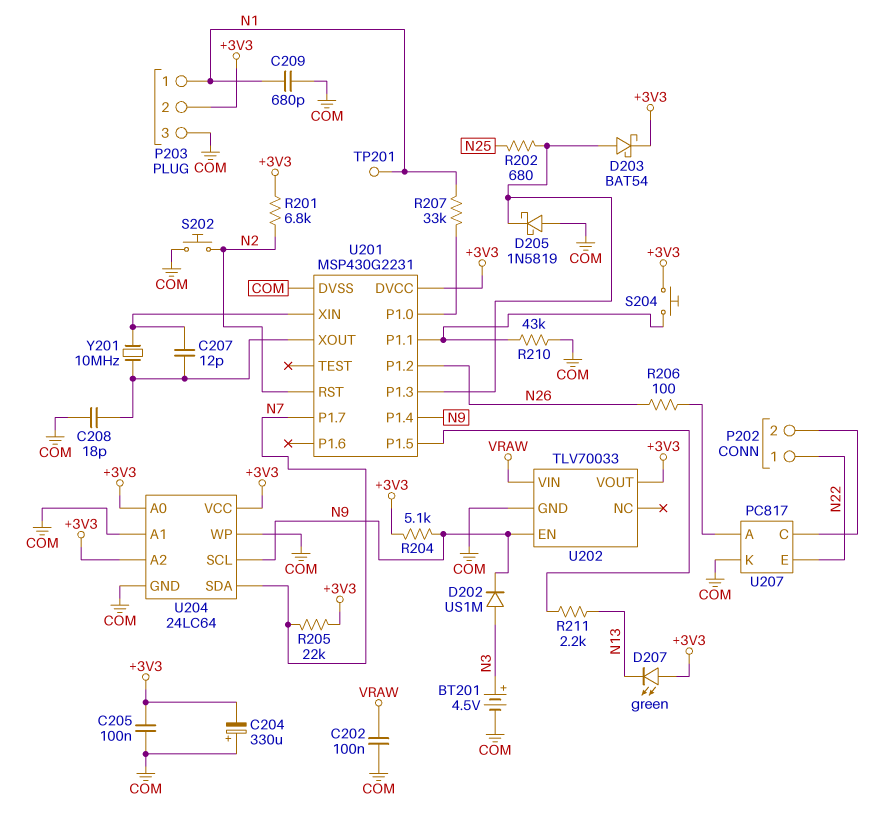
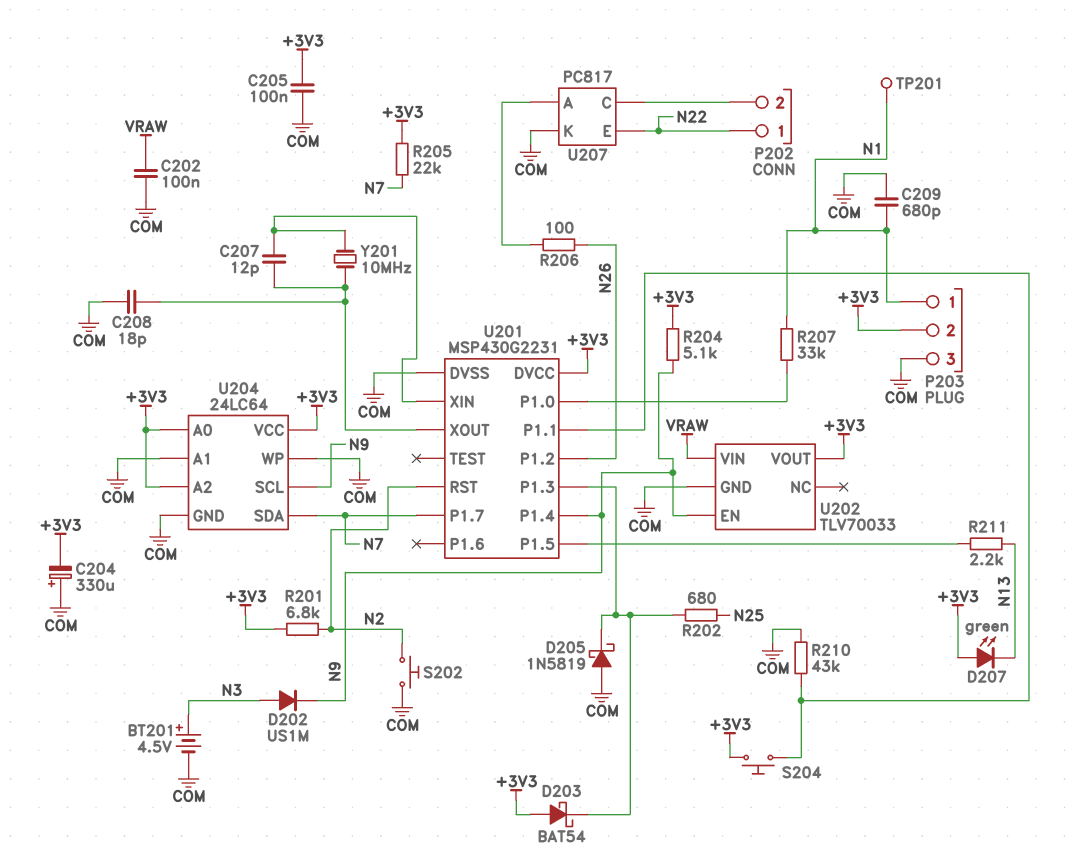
D203: schottky BAT54 (A U201/P1.3, K +3V3) -> schottky BAT54 (A +3V3, K U201/P1.3)

